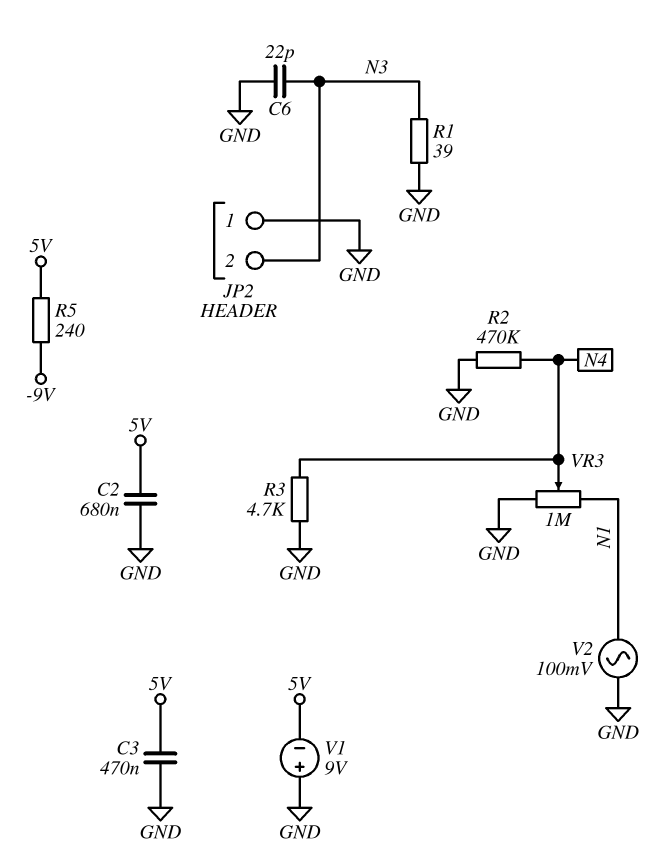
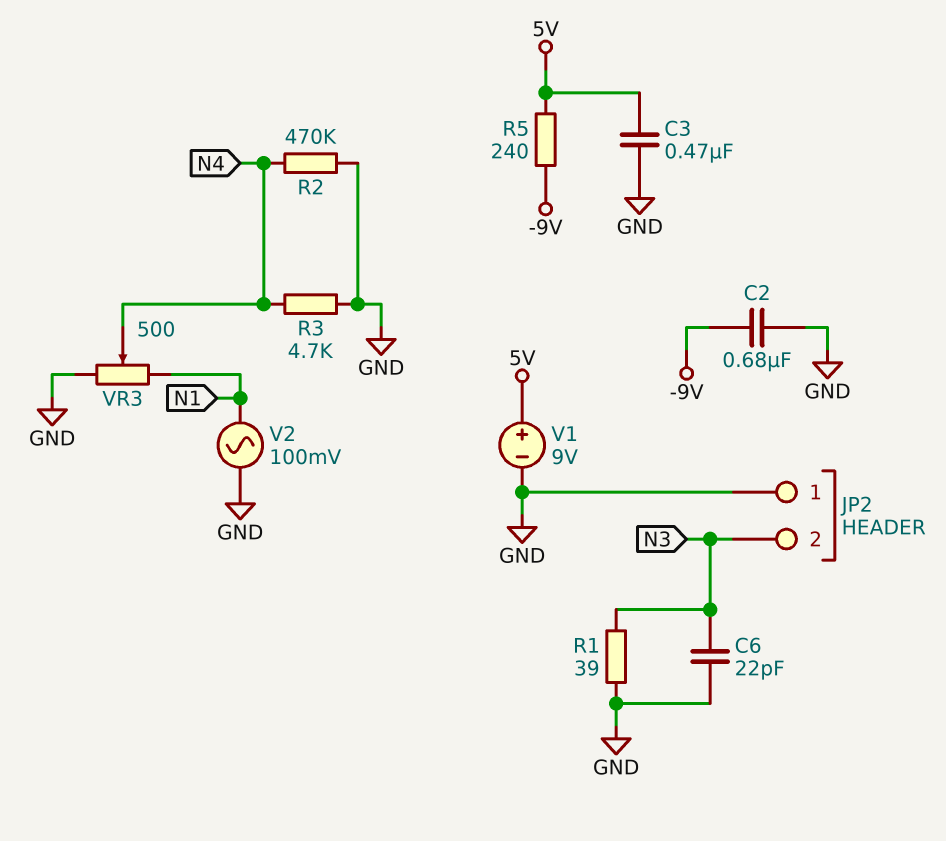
C2: 680nF (5V, GND) -> 680nF (-9V, GND)
V1: 9V (plus GND, minus 5V) -> 9V (plus 5V, minus GND)
VR3: 1M (GND, N1, wiper N4) -> 500 (GND, N1, wiper N4)

